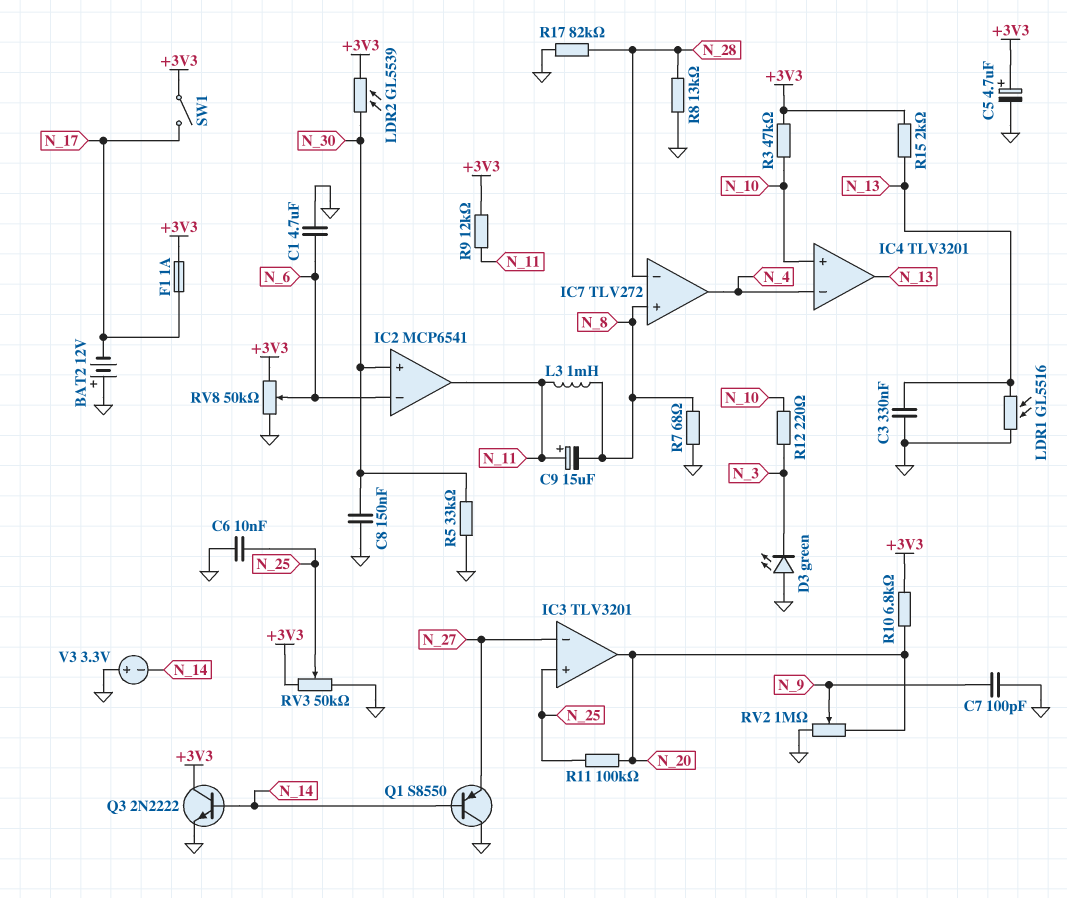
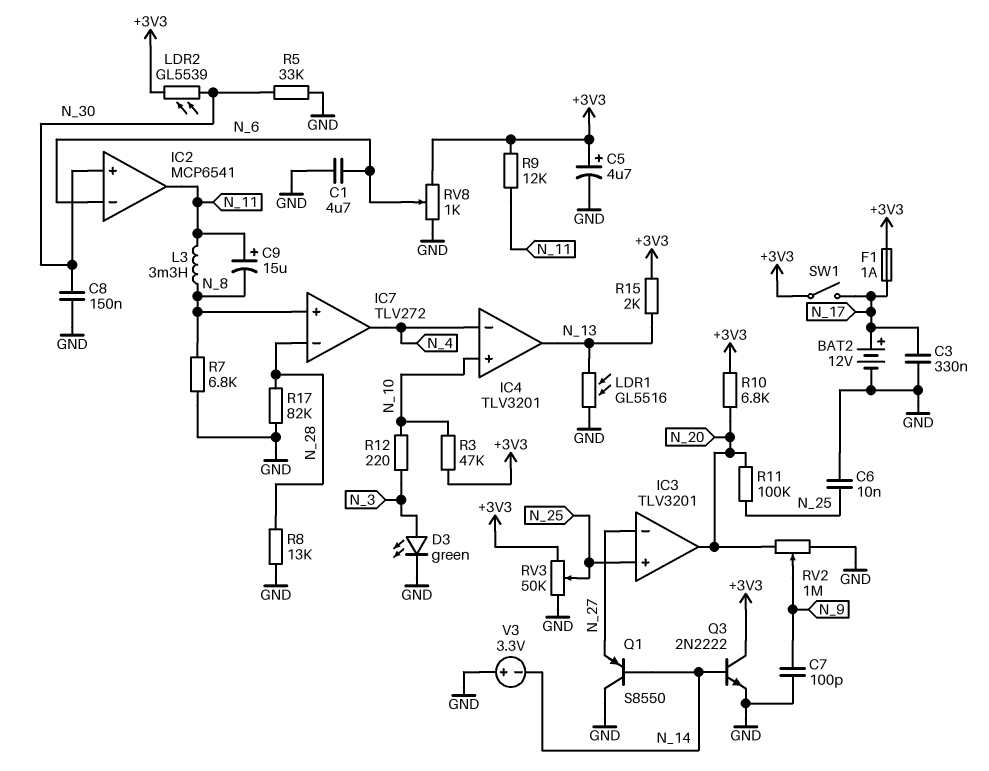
BAT2: 12V (plus GND, minus N_17) -> 12V (plus N_17, minus GND)
C3: 330nF (GND, N_13) -> 330nF (GND, N_17)
D3: LED green (A GND, K N_3) -> LED green (A N_3, K GND)
L3: 1mH (N_8, N_11) -> 3.3mH (N_8, N_11)
R7: 68 (GND, N_8) -> 6.8k (GND, N_8)
RV8: 50k (+3V3, GND, wiper N_6) -> 1k (+3V3, GND, wiper N_6)

